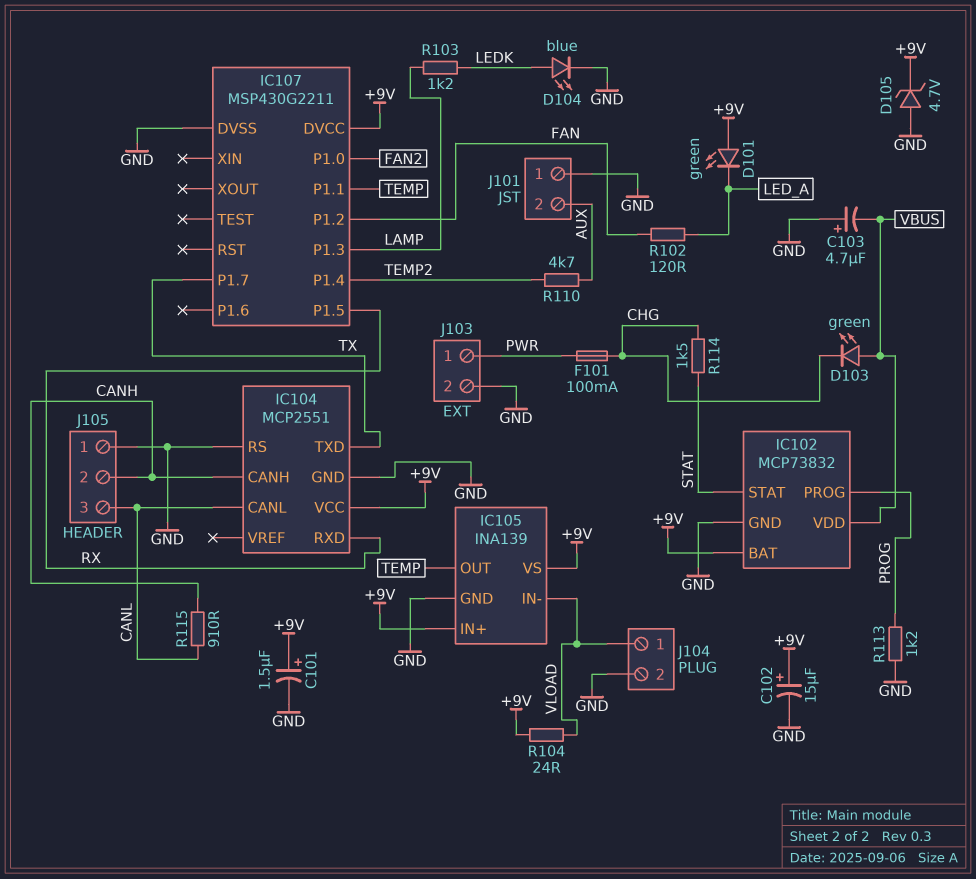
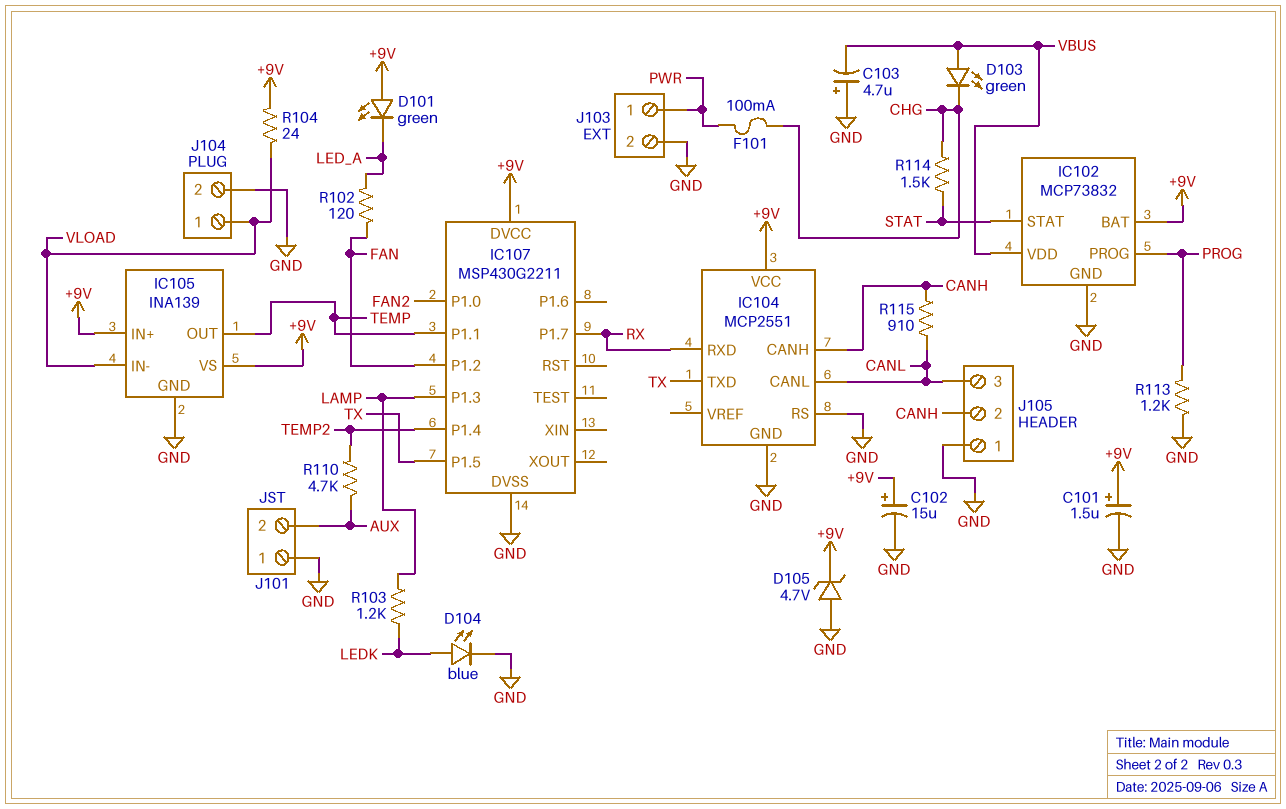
IC107 pin P1.5: RX -> TX
IC107 pin P1.7: TX -> RX

